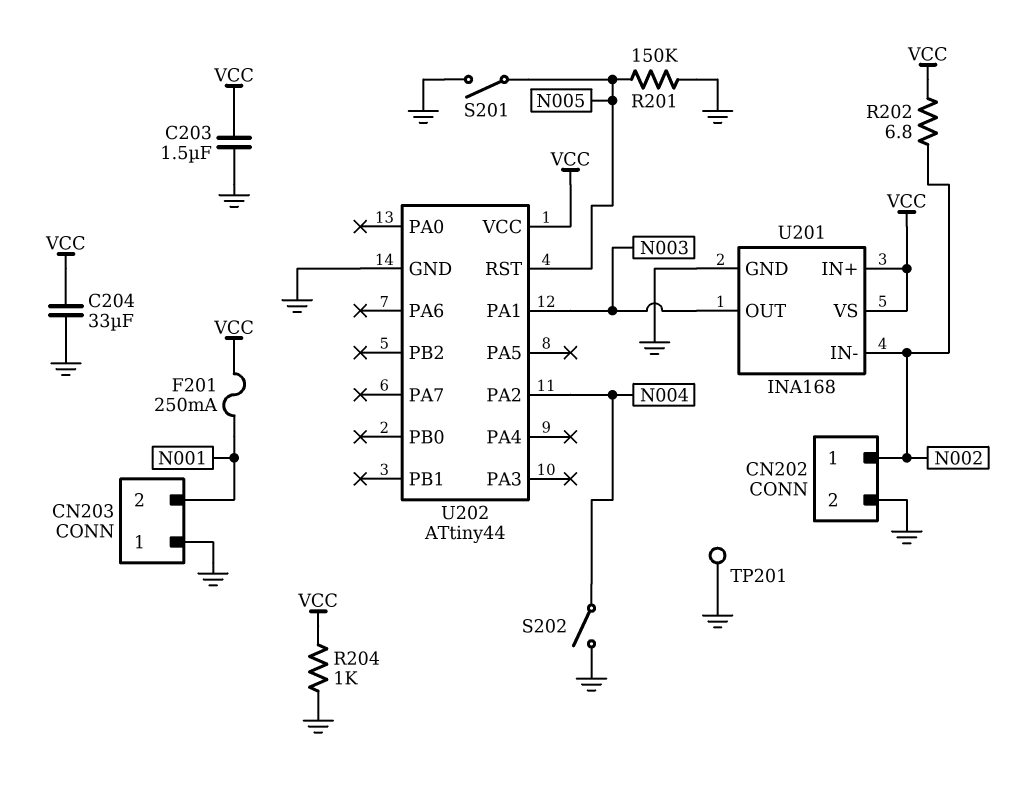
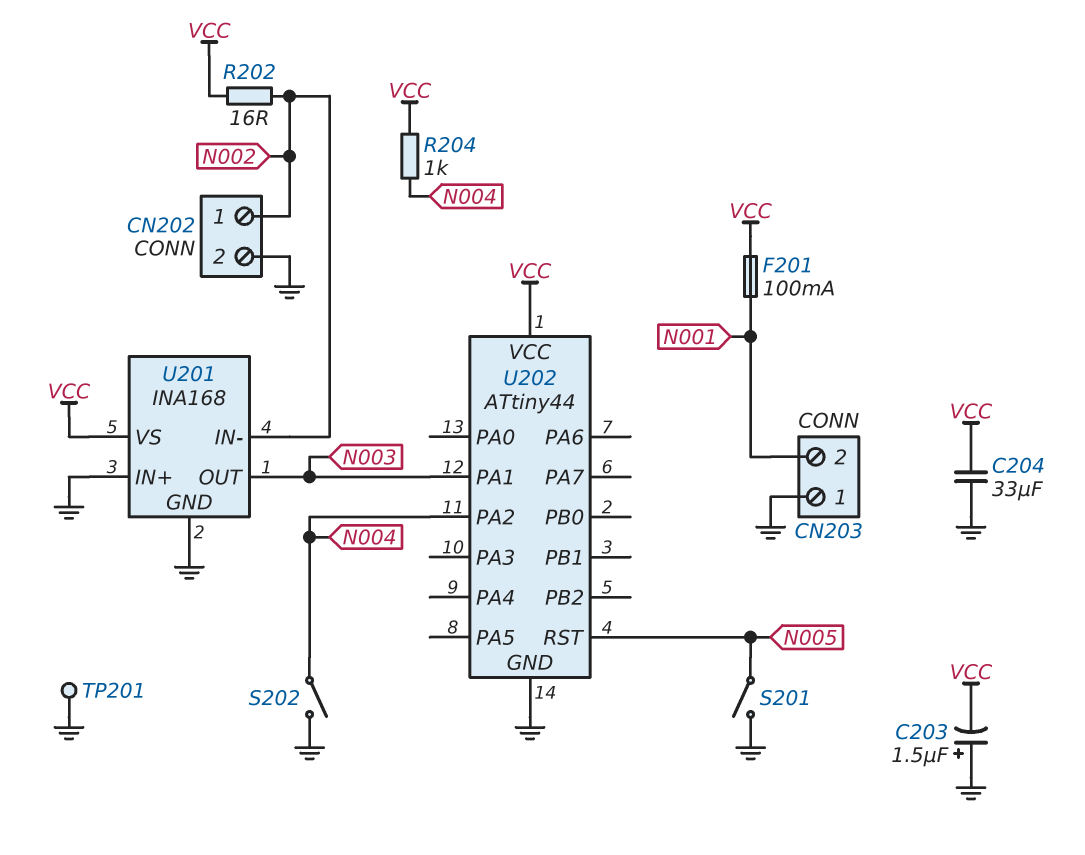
C203: 1.5uF (GND, VCC) -> 1.5uF (plus GND, minus VCC)
F201: 250mA (N001, VCC) -> 100mA (N001, VCC)
R201: 150k (GND, N005) -> none
R202: 6.8 (N002, VCC) -> 16 (N002, VCC)
R204: 1k (GND, VCC) -> 1k (N004, VCC)
U201 pin IN+: VCC -> GND

